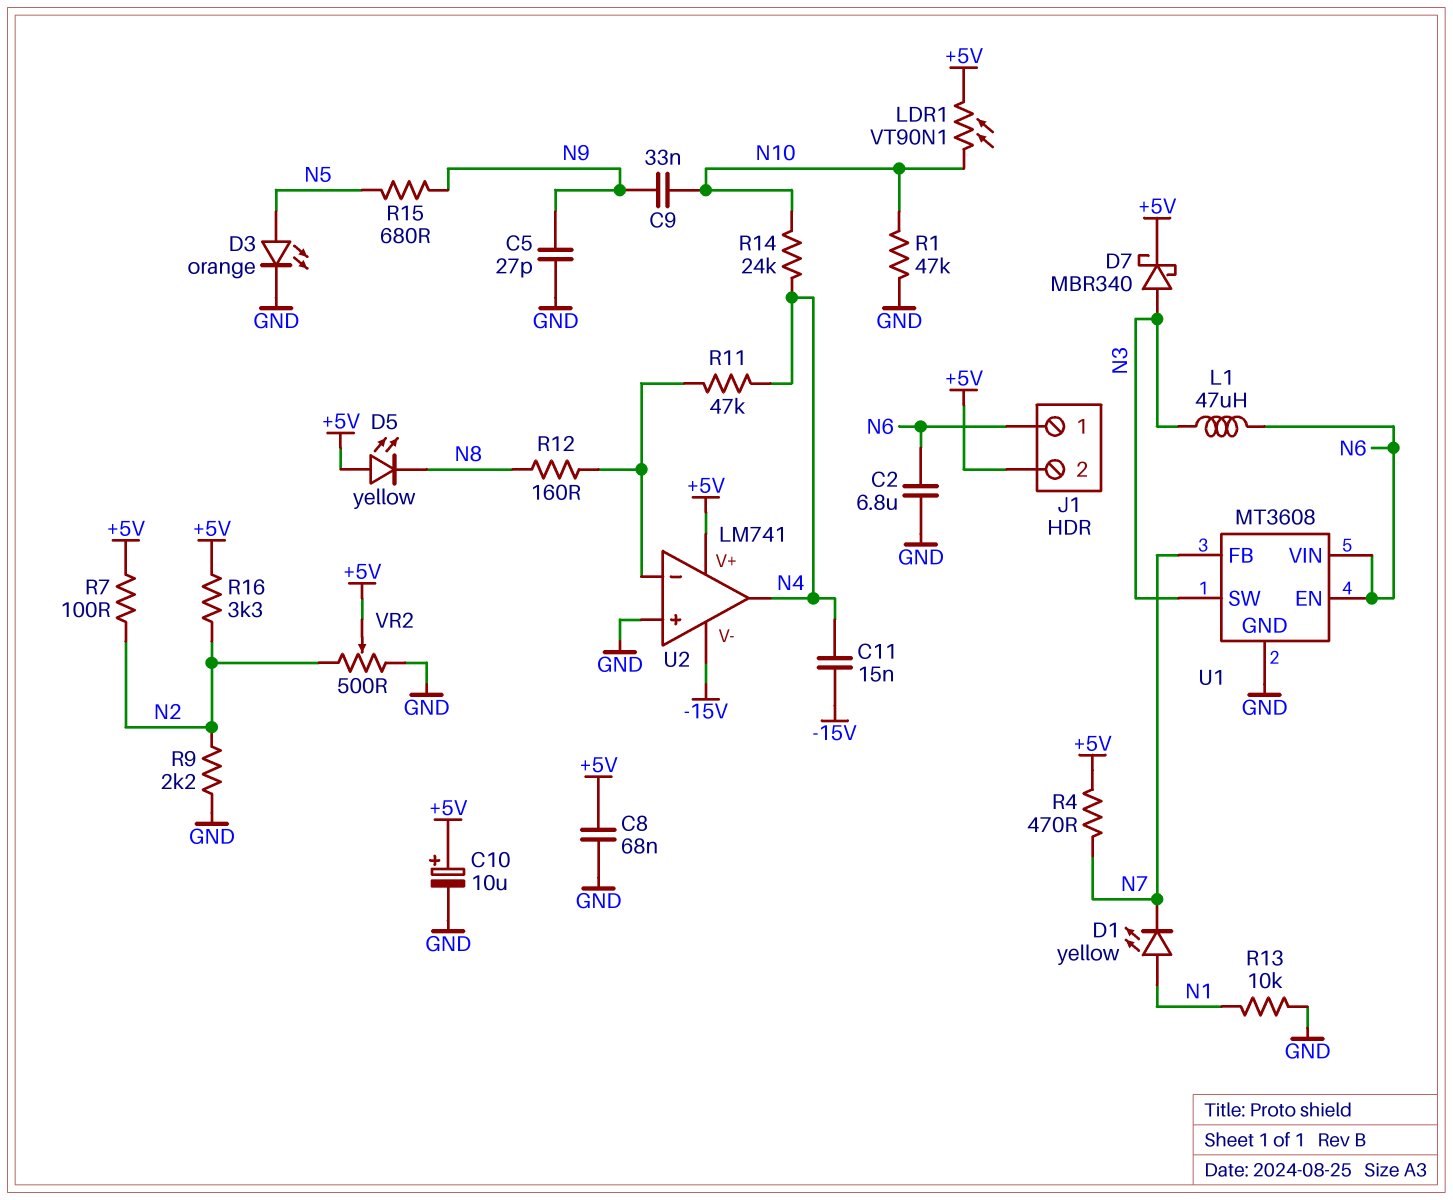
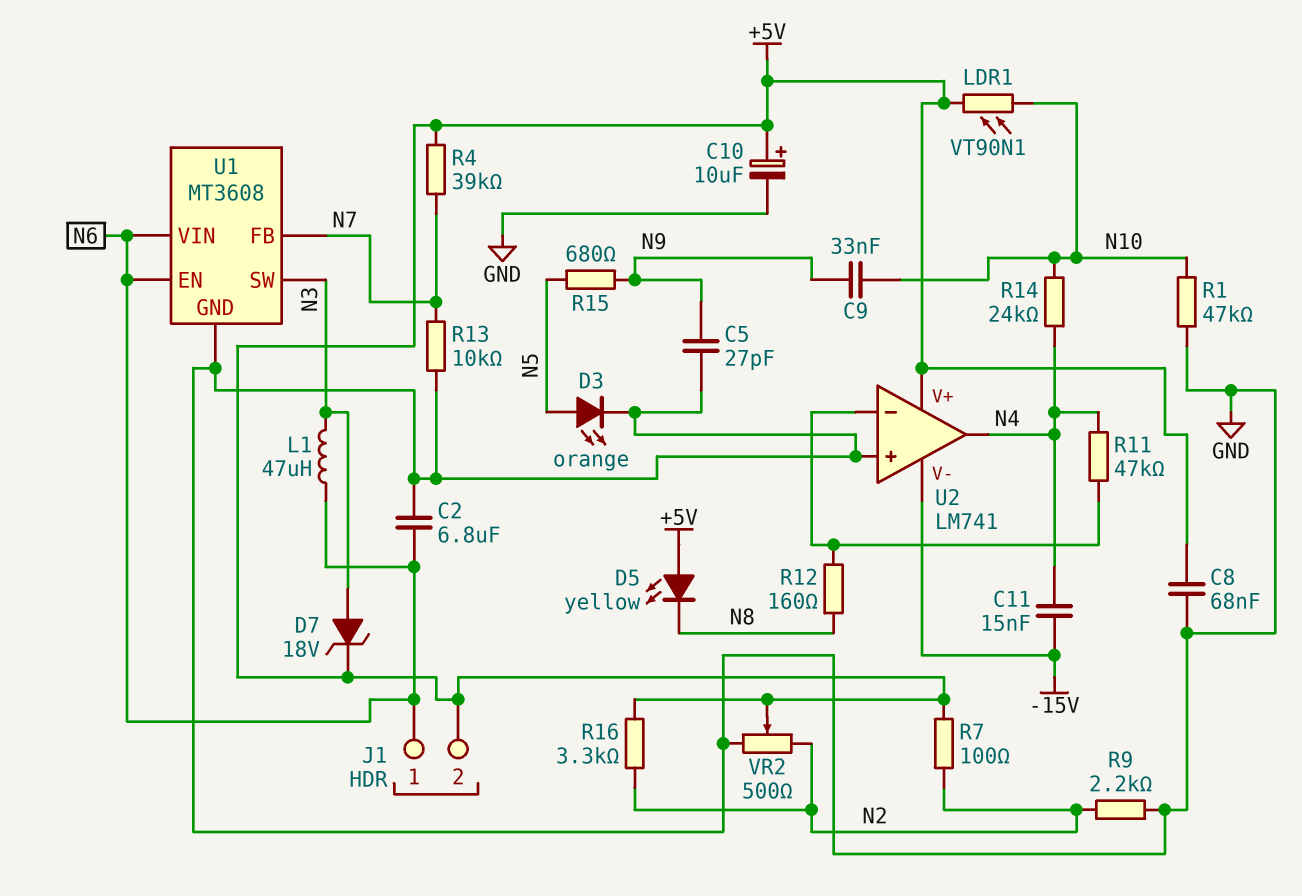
D1: LED yellow (A N1, K N7) -> none
D7: schottky MBR340 (A N3, K +5V) -> zener 18V (A N3, K +5V)
R4: 470 (+5V, N7) -> 39k (+5V, N7)
R13: 10k (GND, N1) -> 10k (GND, N7)

